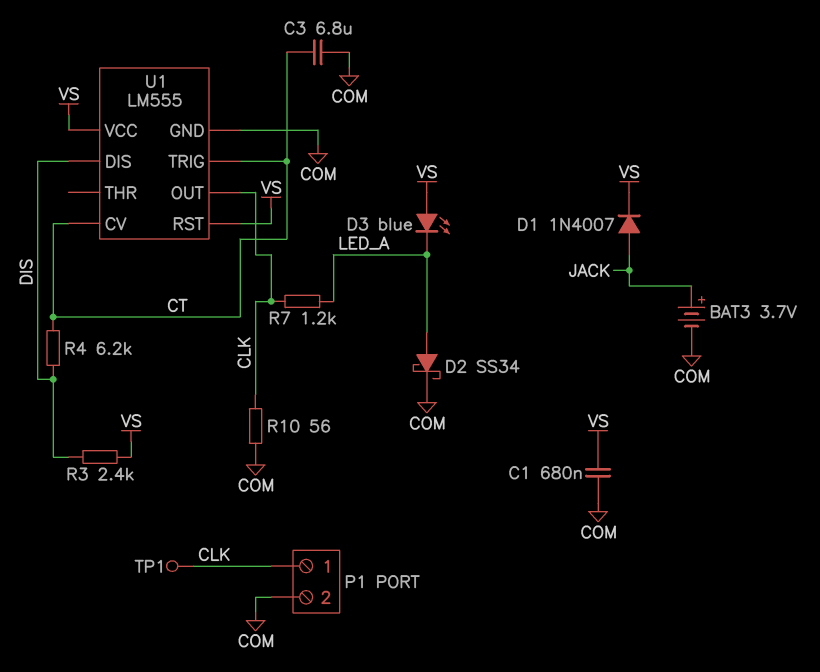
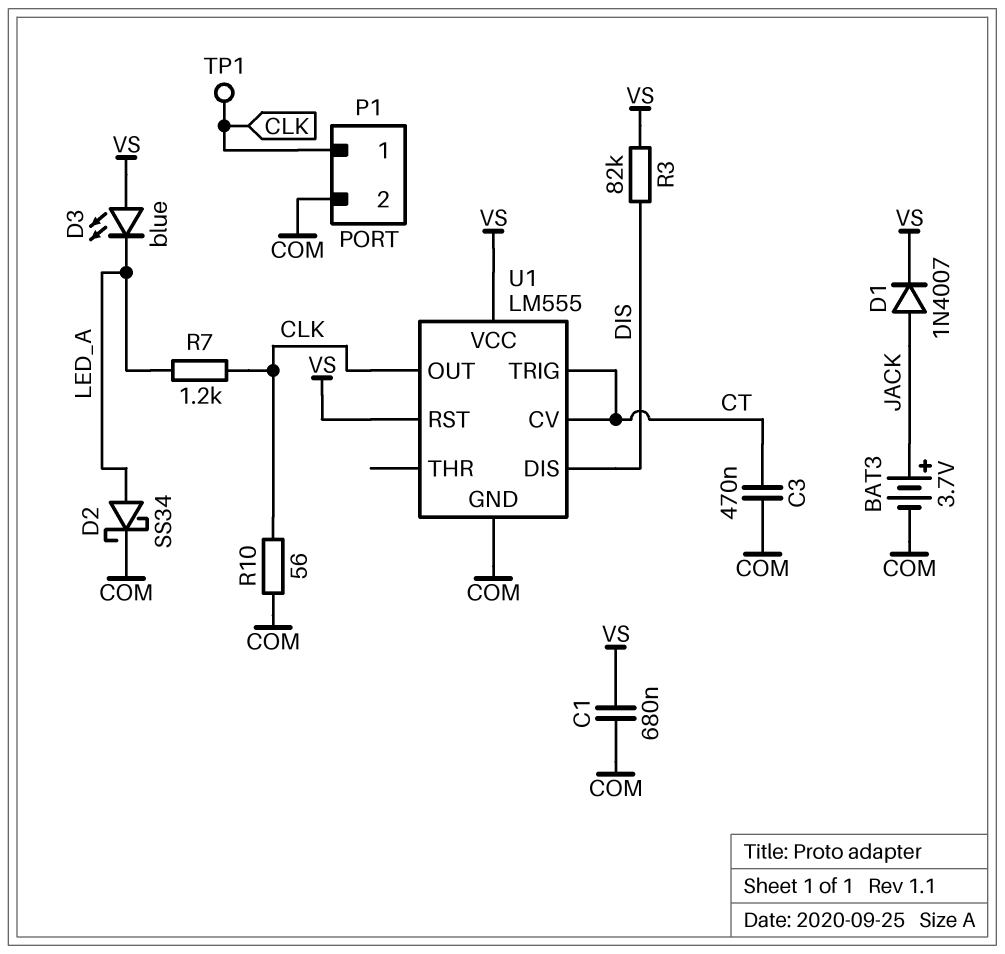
C3: 6.8uF (COM, CT) -> 470nF (COM, CT)
R3: 2.4k (DIS, VS) -> 82k (DIS, VS)
R4: 6.2k (CT, DIS) -> none

